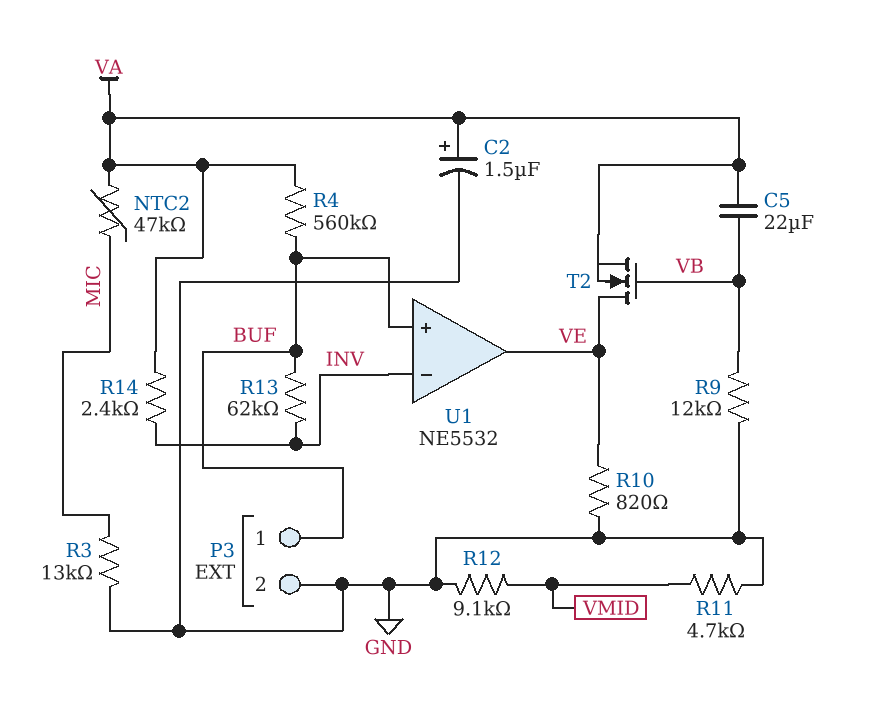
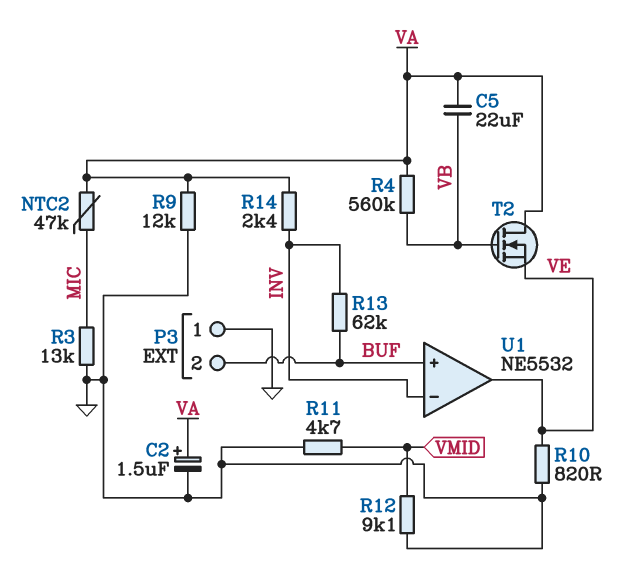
P3 pin 1: BUF -> GND
P3 pin 2: GND -> BUF
R4: 560k (BUF, VA) -> 560k (VA, VB)
R9: 12k (GND, VB) -> 12k (GND, VA)
T2: NMOS (G VB, D VE, S VA) -> NMOS (G VB, D VA, S VE)

